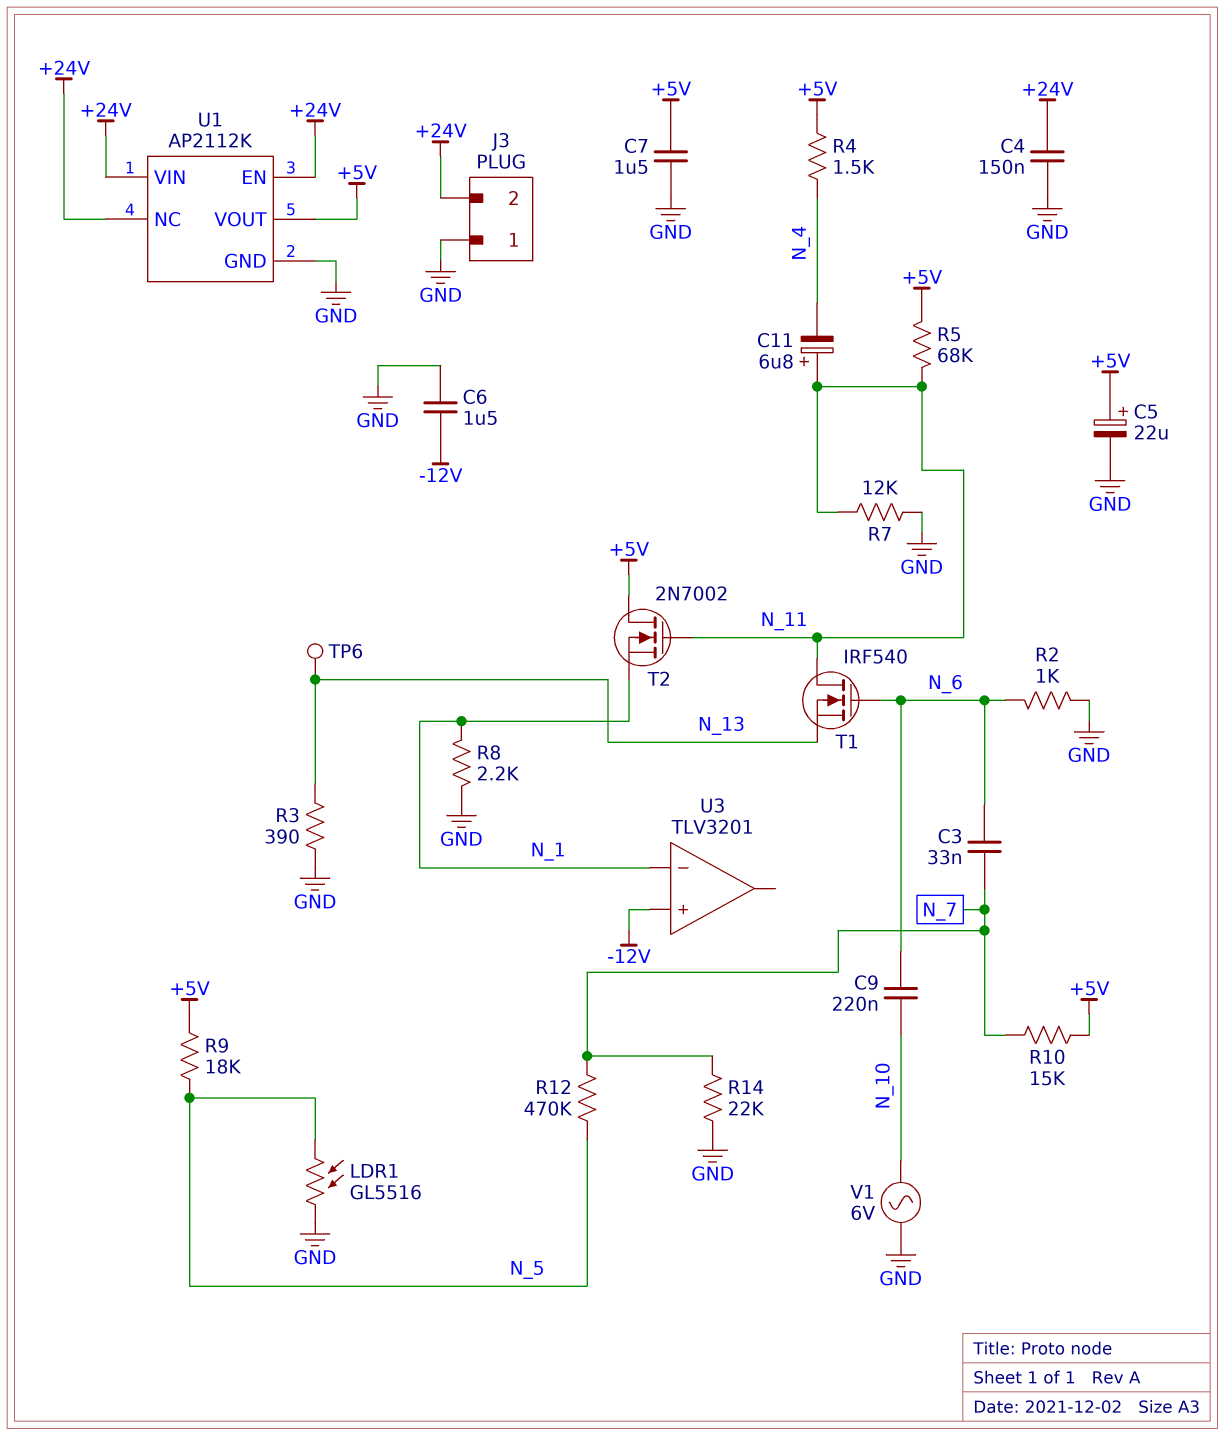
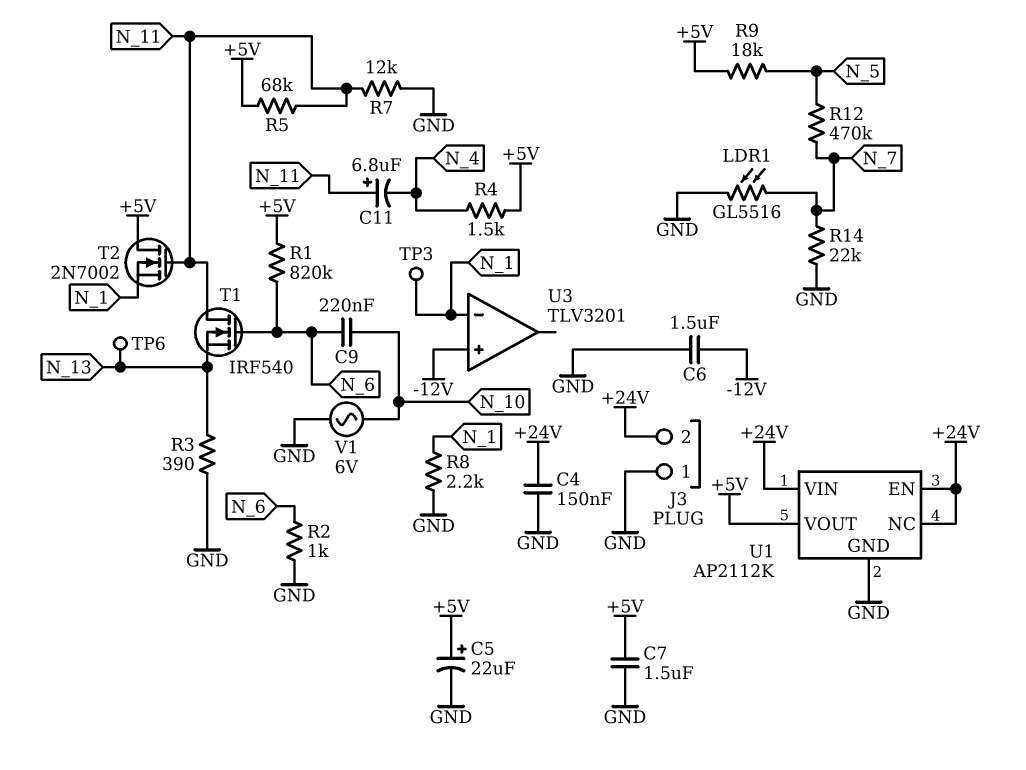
C3: 33nF (N_6, N_7) -> none
LDR1: GL5516 (GND, N_5) -> GL5516 (GND, N_7)
R1: none -> 820k (+5V, N_6)
R10: 15k (+5V, N_7) -> none
TP3: none -> test point (N_1)

